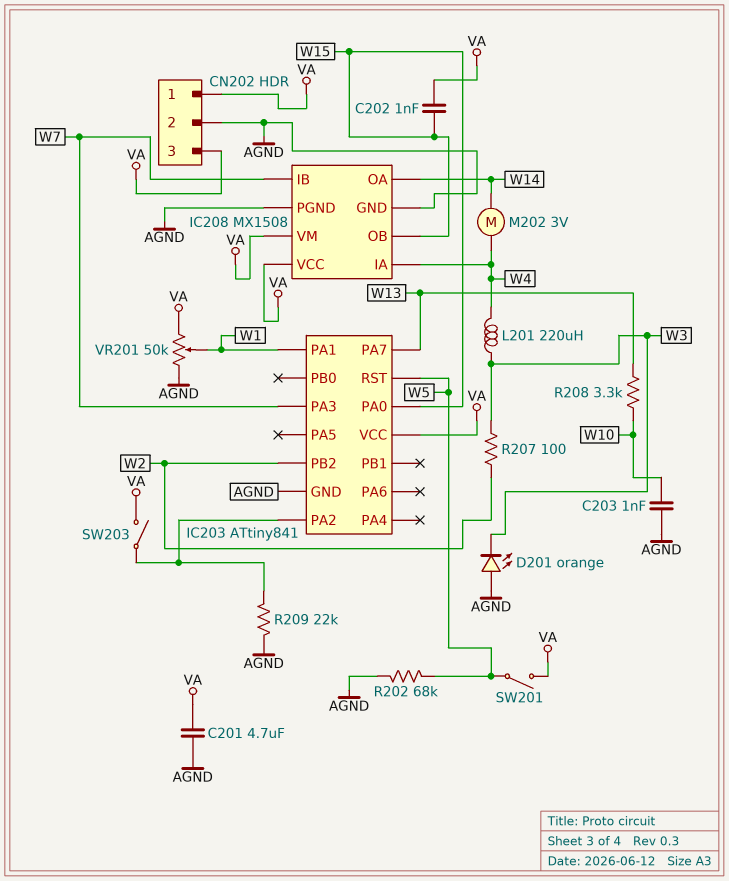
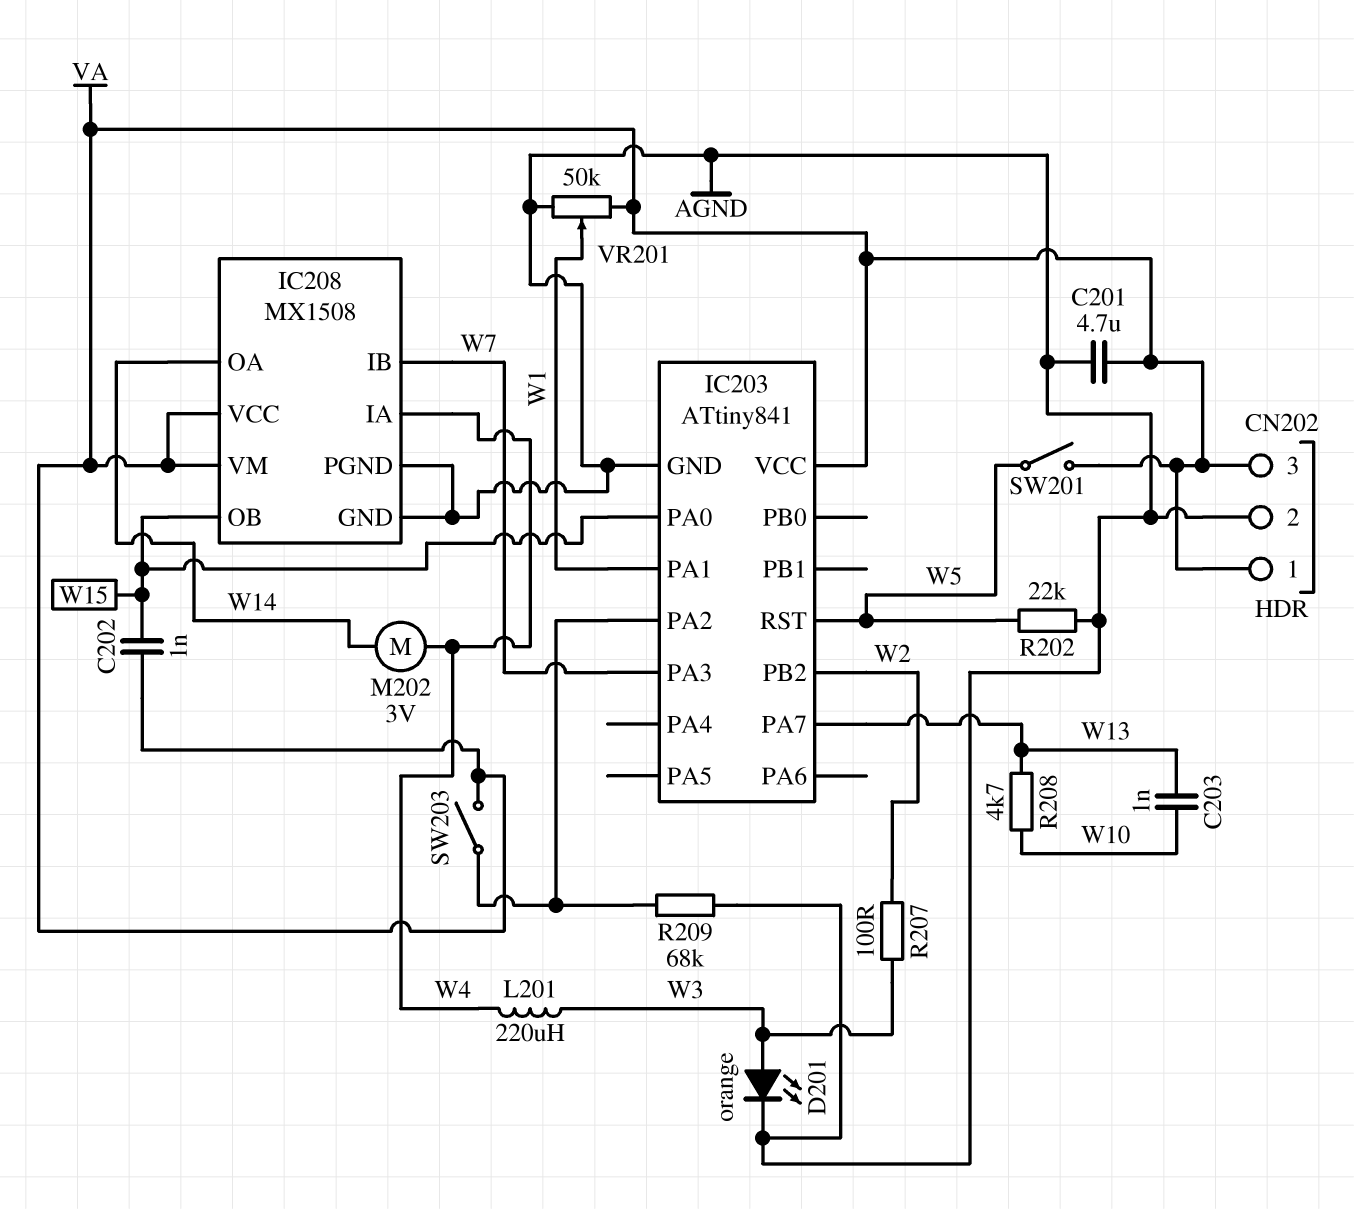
C203: 1nF (AGND, W10) -> 1nF (W10, W13)
D201: LED orange (A AGND, K W3) -> LED orange (A W3, K AGND)
R202: 68k (AGND, W5) -> 22k (AGND, W5)
R208: 3.3k (W10, W13) -> 4.7k (W10, W13)
R209: 22k (AGND, IC203/PA2) -> 68k (AGND, IC203/PA2)

